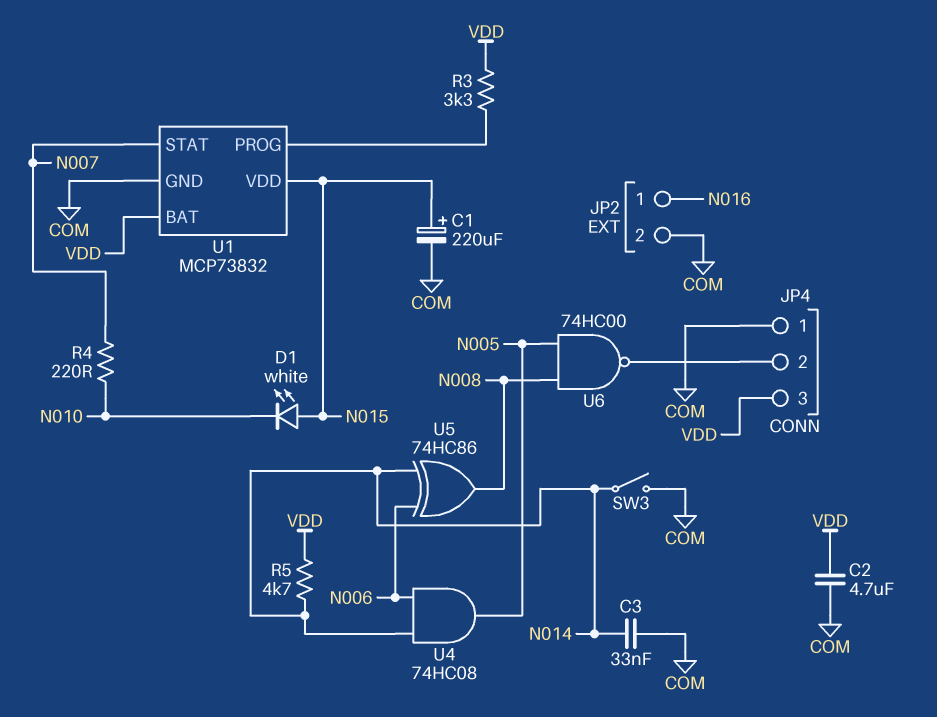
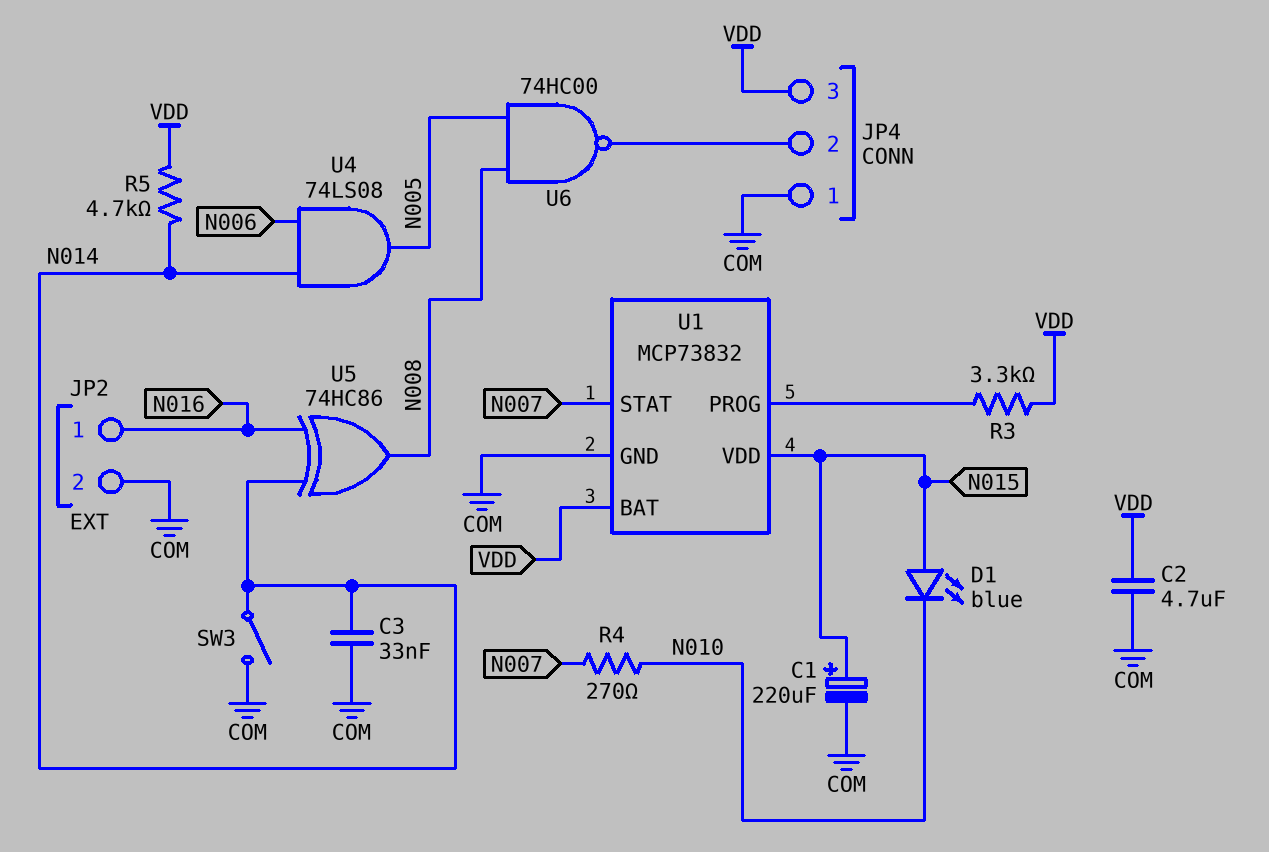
D1: LED white (A N015, K N010) -> LED blue (A N015, K N010)
R4: 220 (N007, N010) -> 270 (N007, N010)
U4: AND 74HC08 (in N006, in N014, out N005) -> AND 74LS08 (in N006, in N014, out N005)
U5: XOR 74HC86 (in N006, in N014, out N008) -> XOR 74HC86 (in N014, in N016, out N008)

